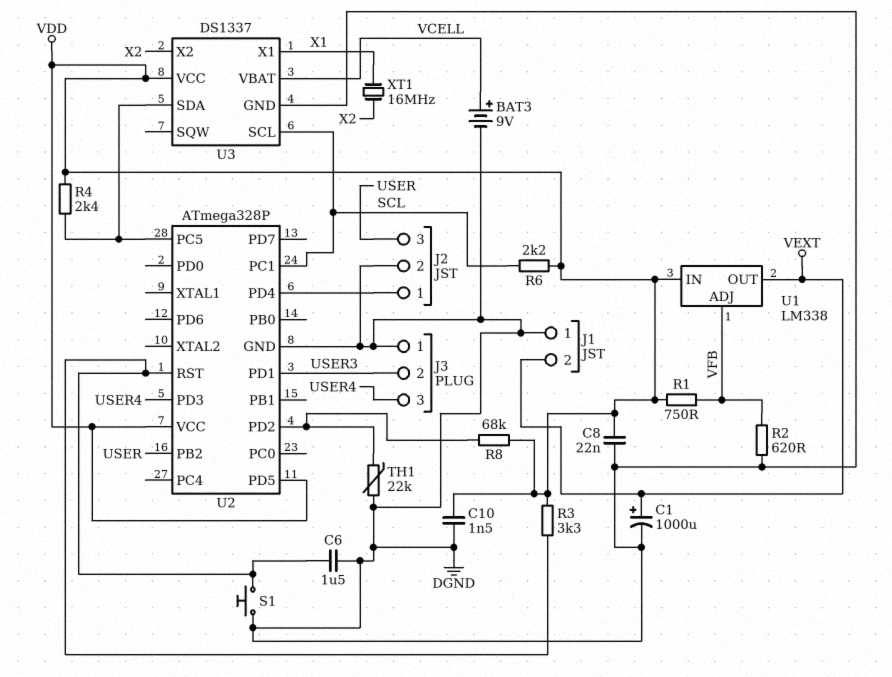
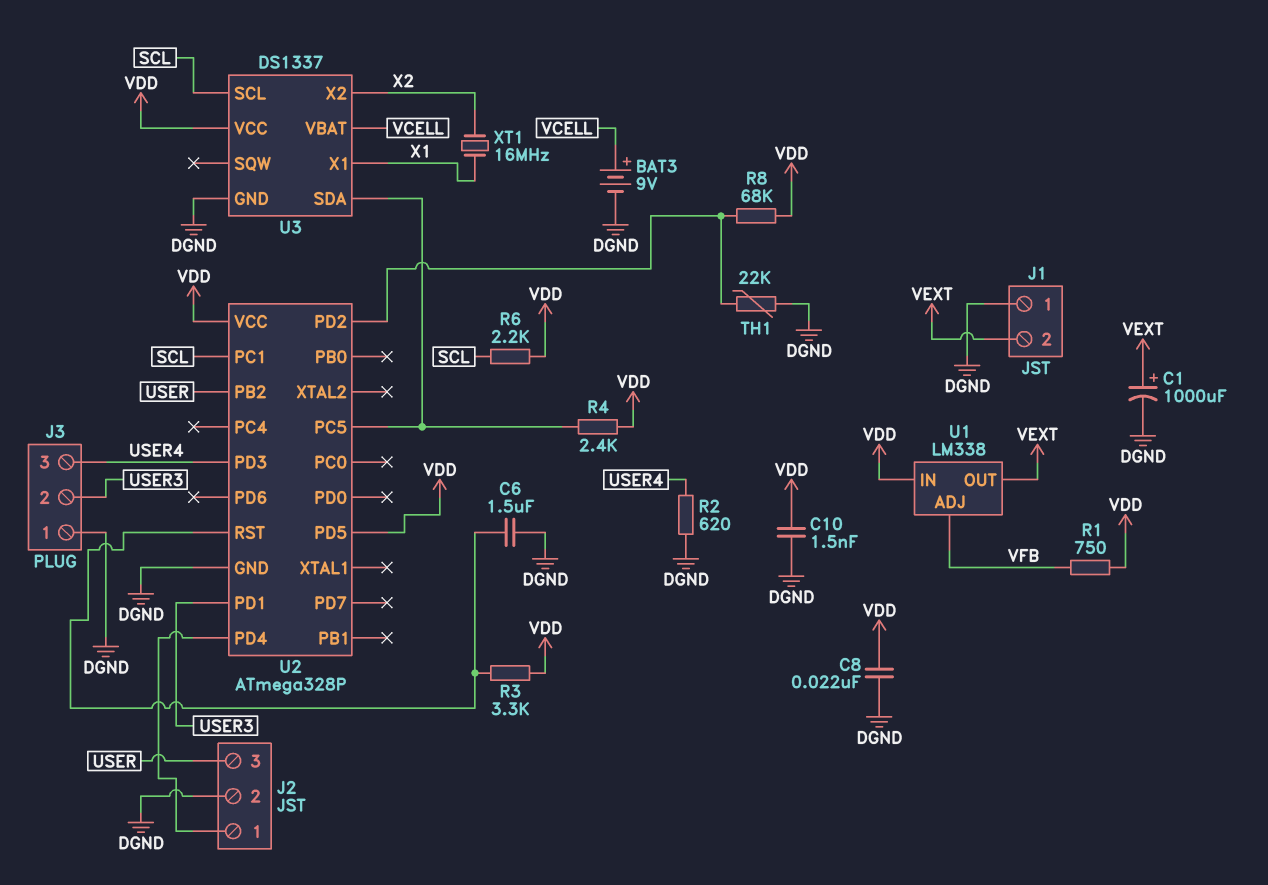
R2: 620 (DGND, VFB) -> 620 (DGND, USER4)
S1: button (DGND, U2/RST) -> none

